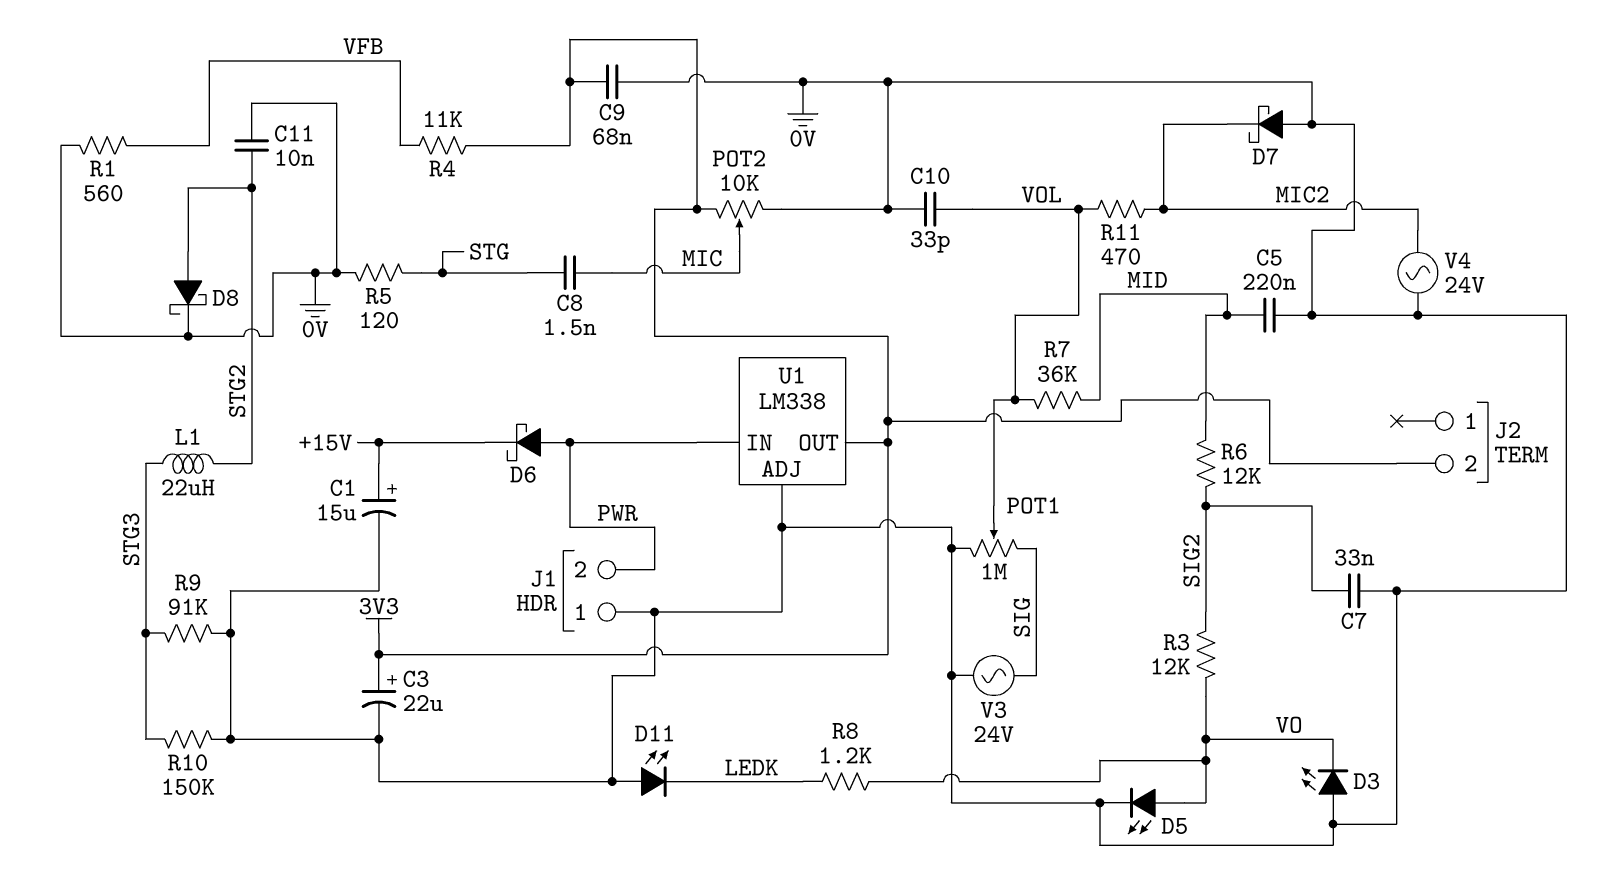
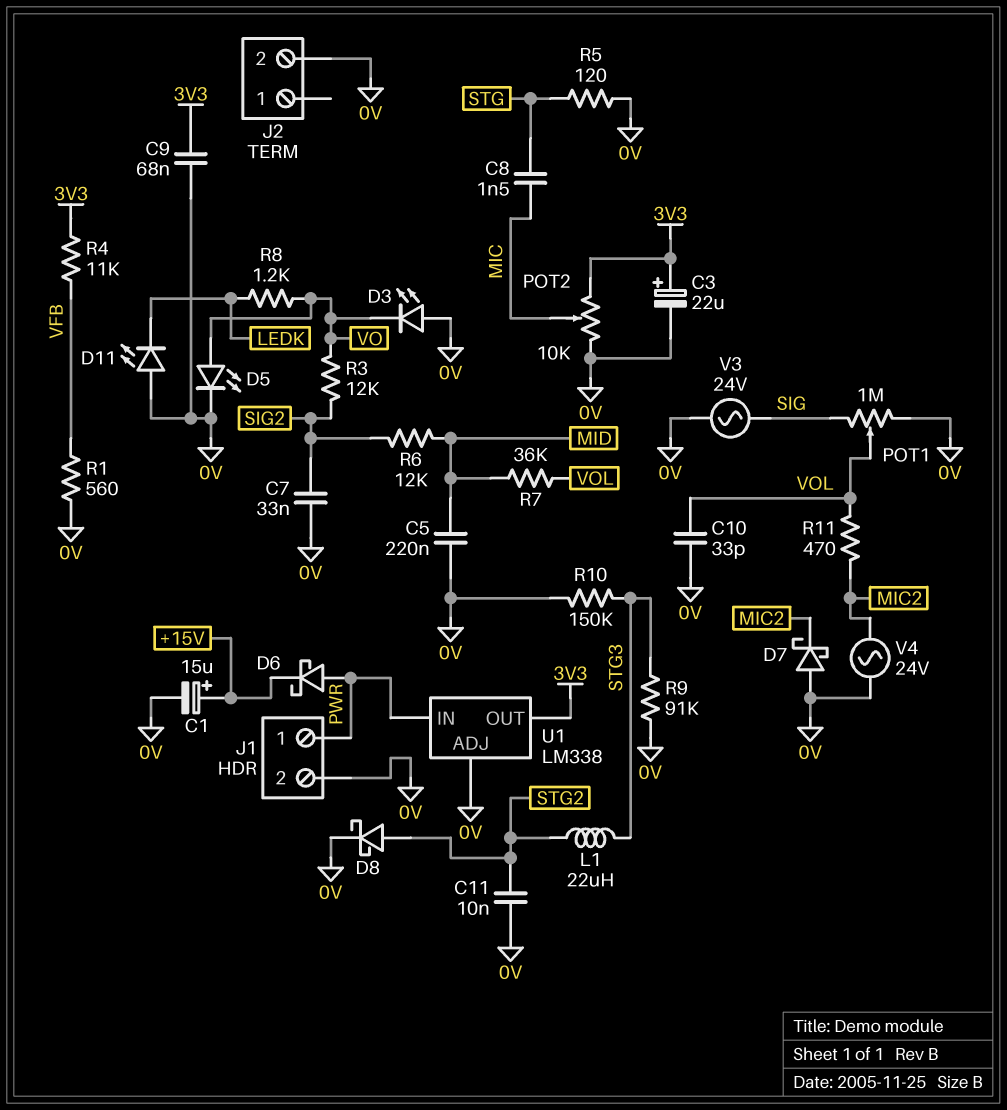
J1 pin 1: 0V -> PWR
J1 pin 2: PWR -> 0V
J2 pin 2: 3V3 -> 0V

